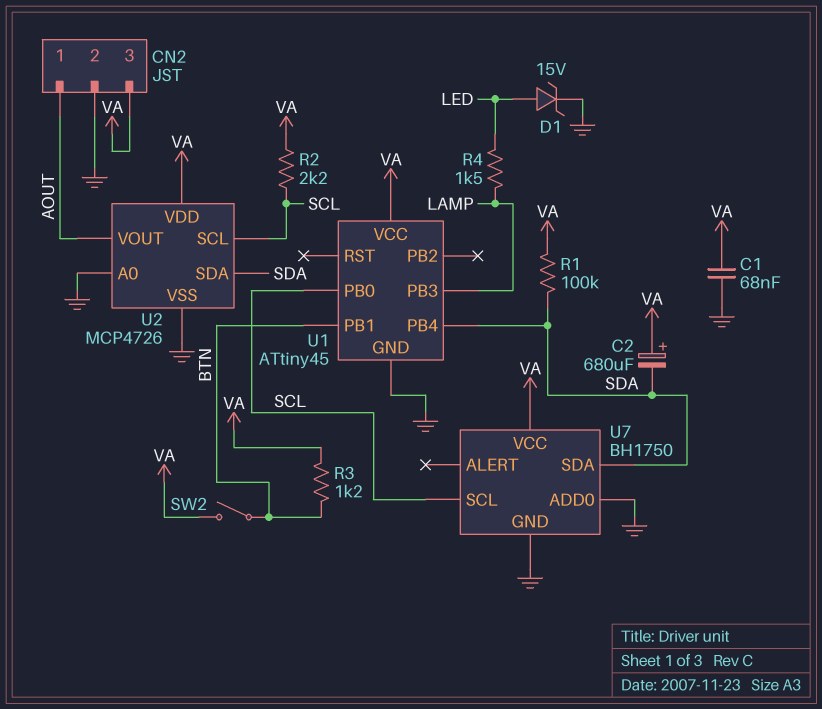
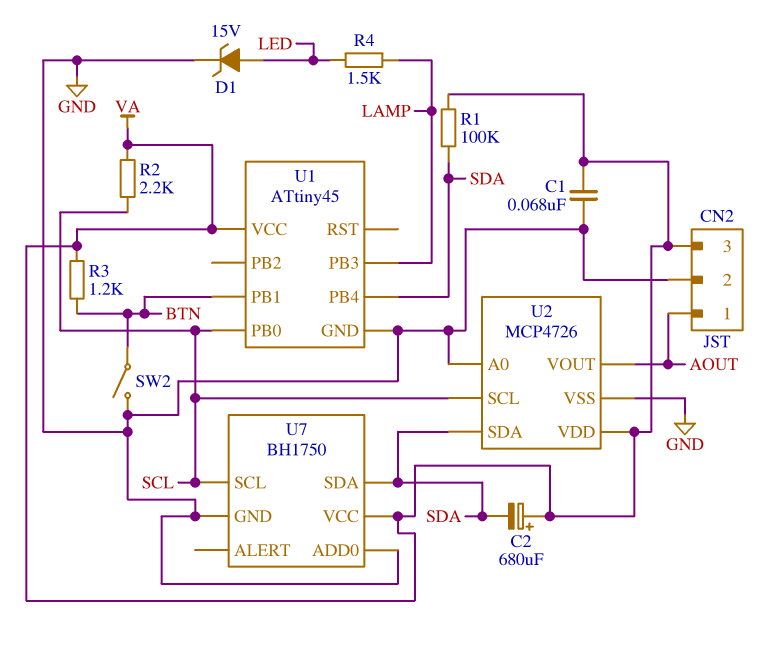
SW2: switch (BTN, VA) -> switch (BTN, GND)

